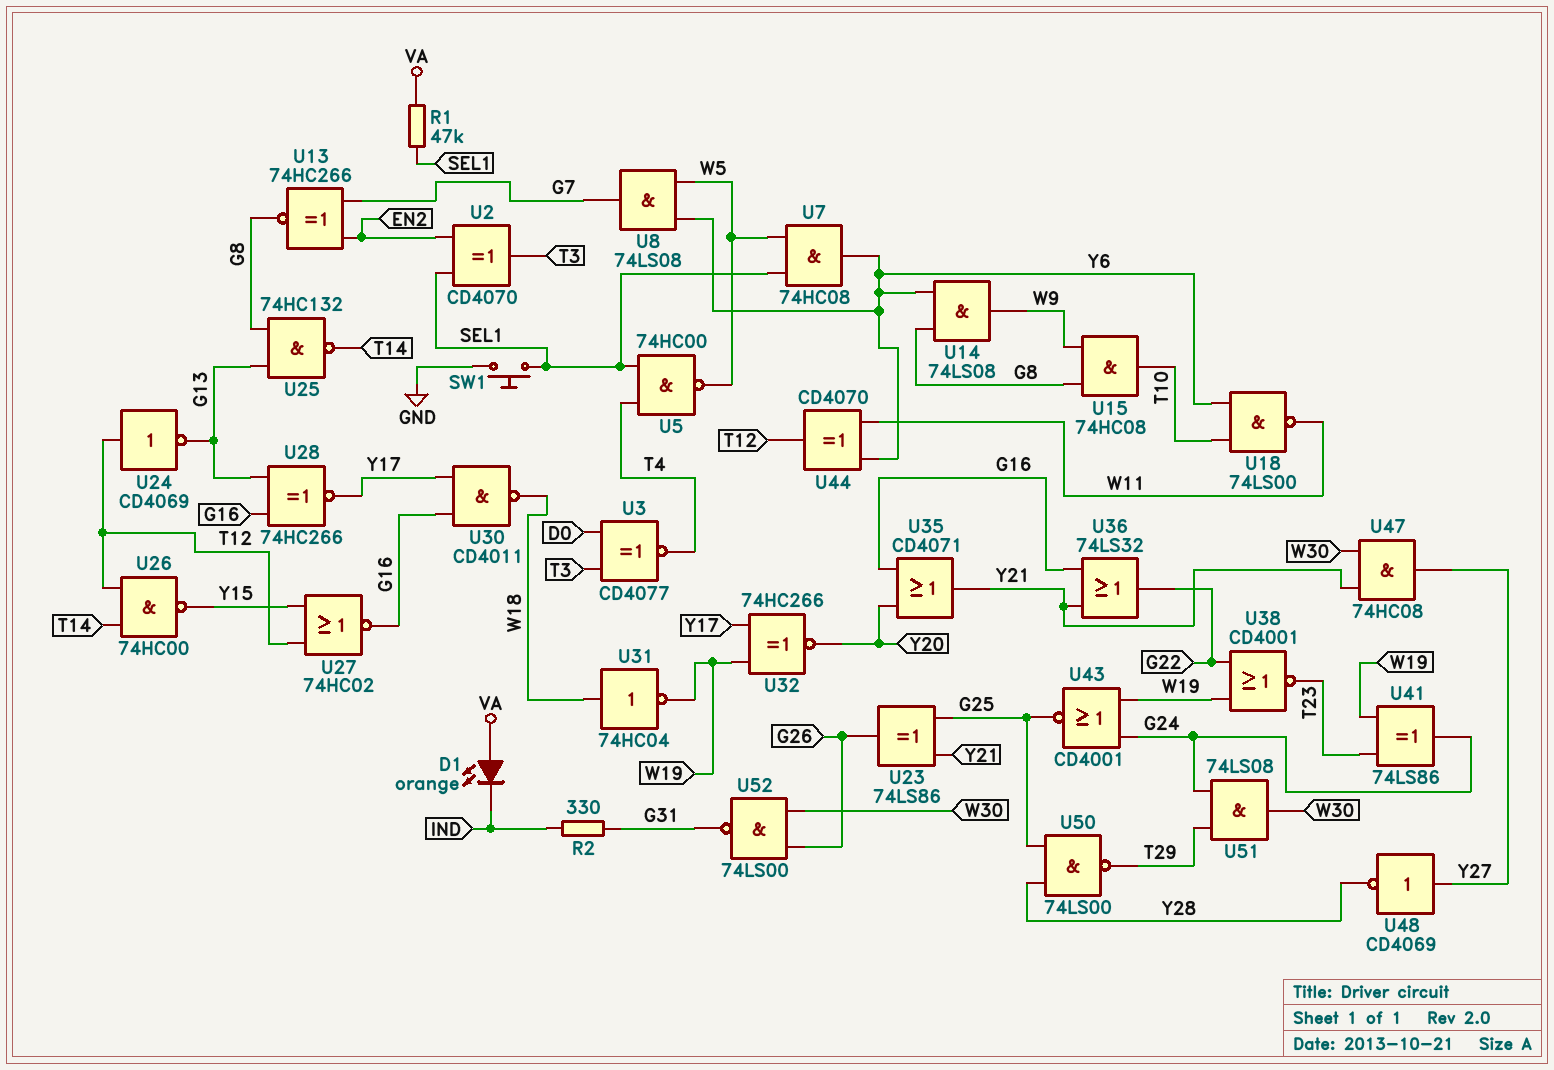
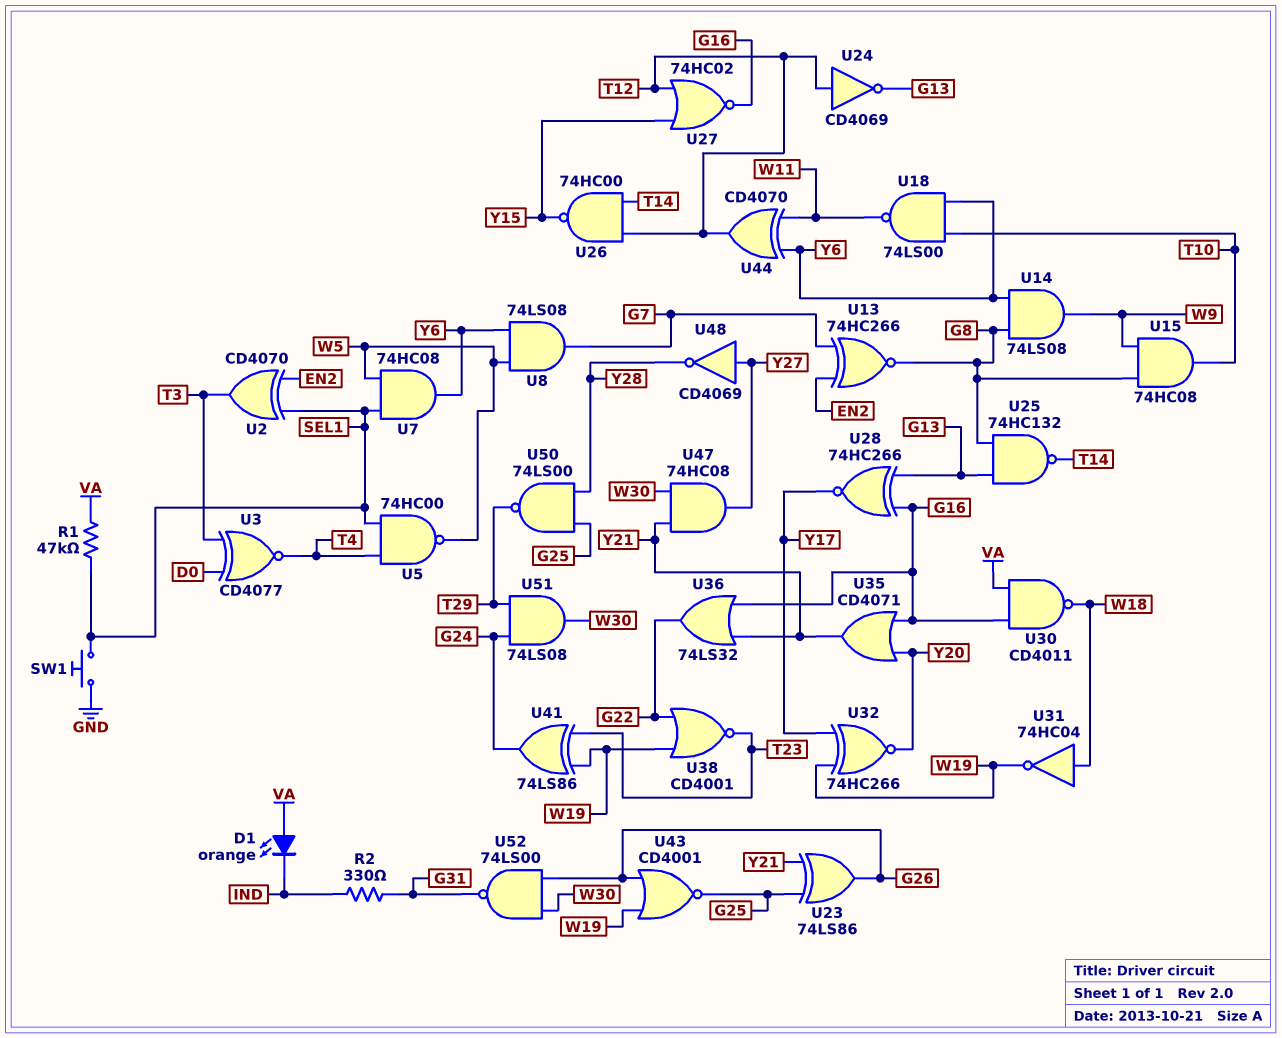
U30: NAND CD4011 (in G16, in Y17, out W18) -> NAND CD4011 (in G16, in VA, out W18)
U43: NOR CD4001 (in G24, in W19, out G25) -> NOR CD4001 (in G26, in W19, out G25)

